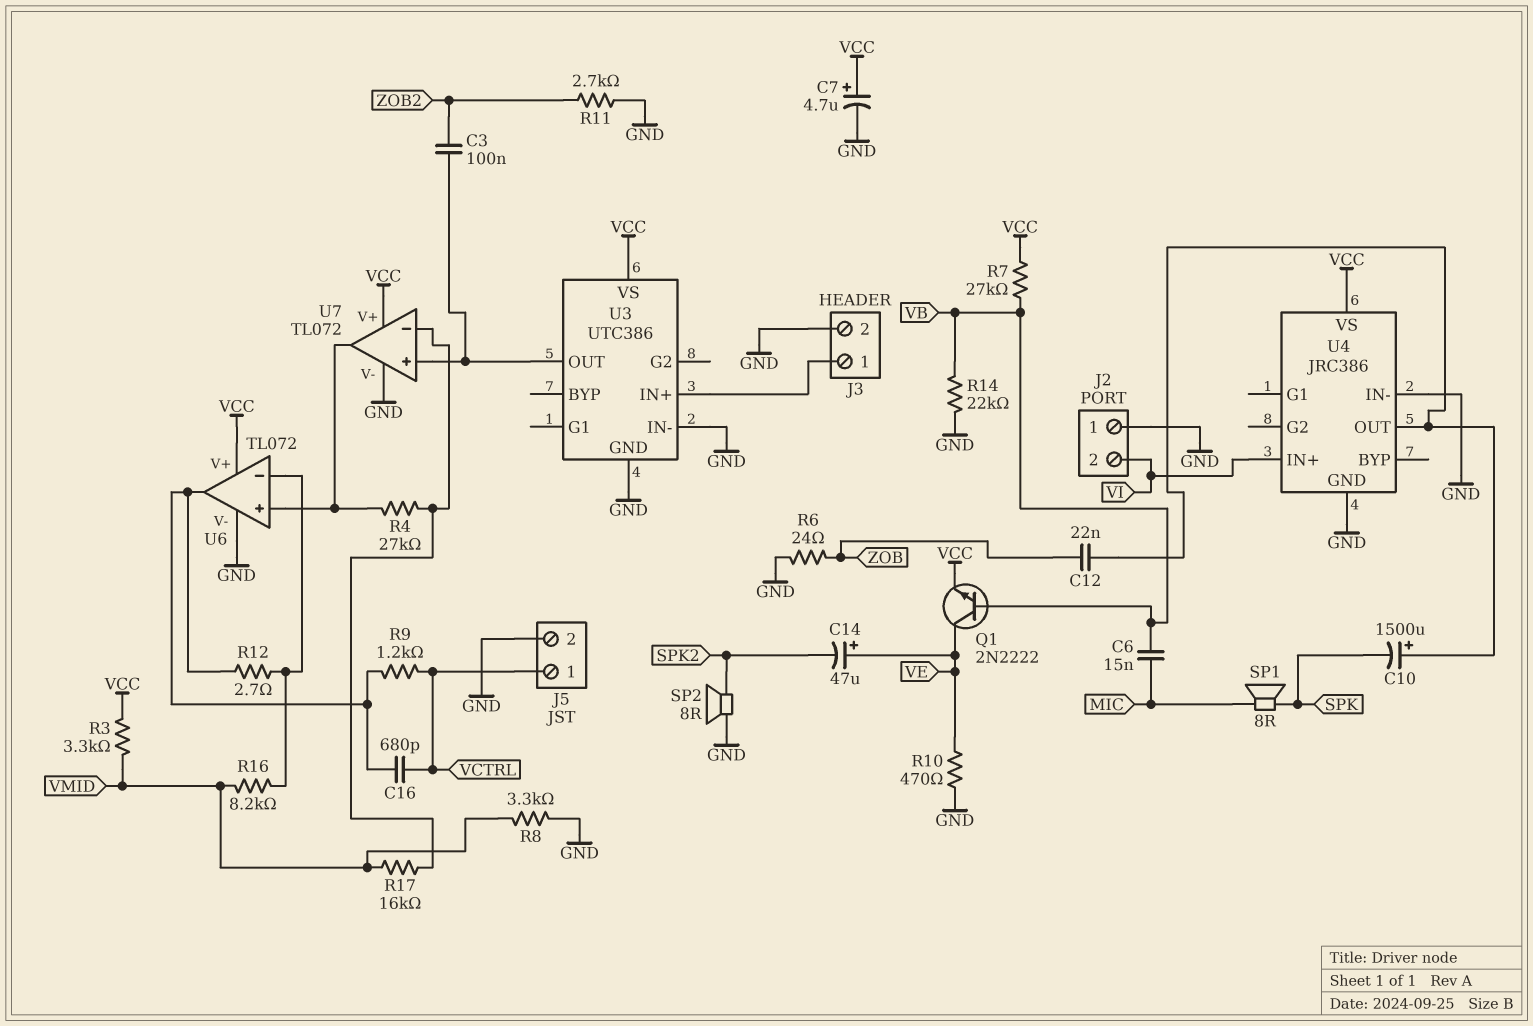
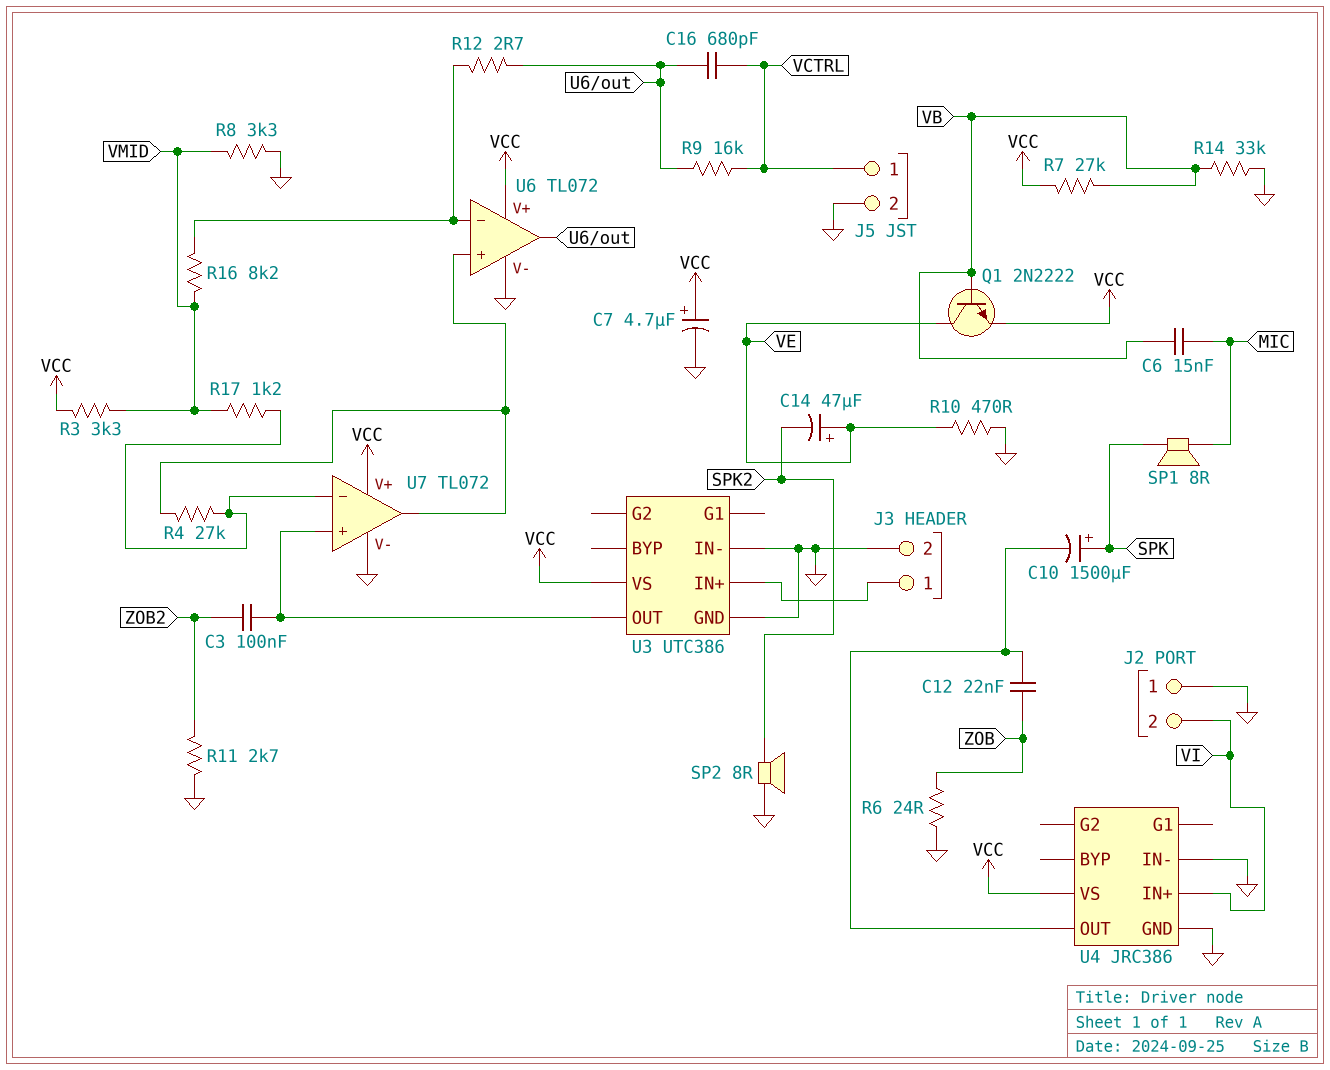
C10: 1500uF (plus U4/OUT, minus SPK) -> 1500uF (plus SPK, minus U4/OUT)
R9: 1.2k (U6/out, VCTRL) -> 16k (U6/out, VCTRL)
R14: 22k (GND, VB) -> 33k (GND, VB)
R17: 16k (U7/in-, VMID) -> 1.2k (U7/in-, VMID)

